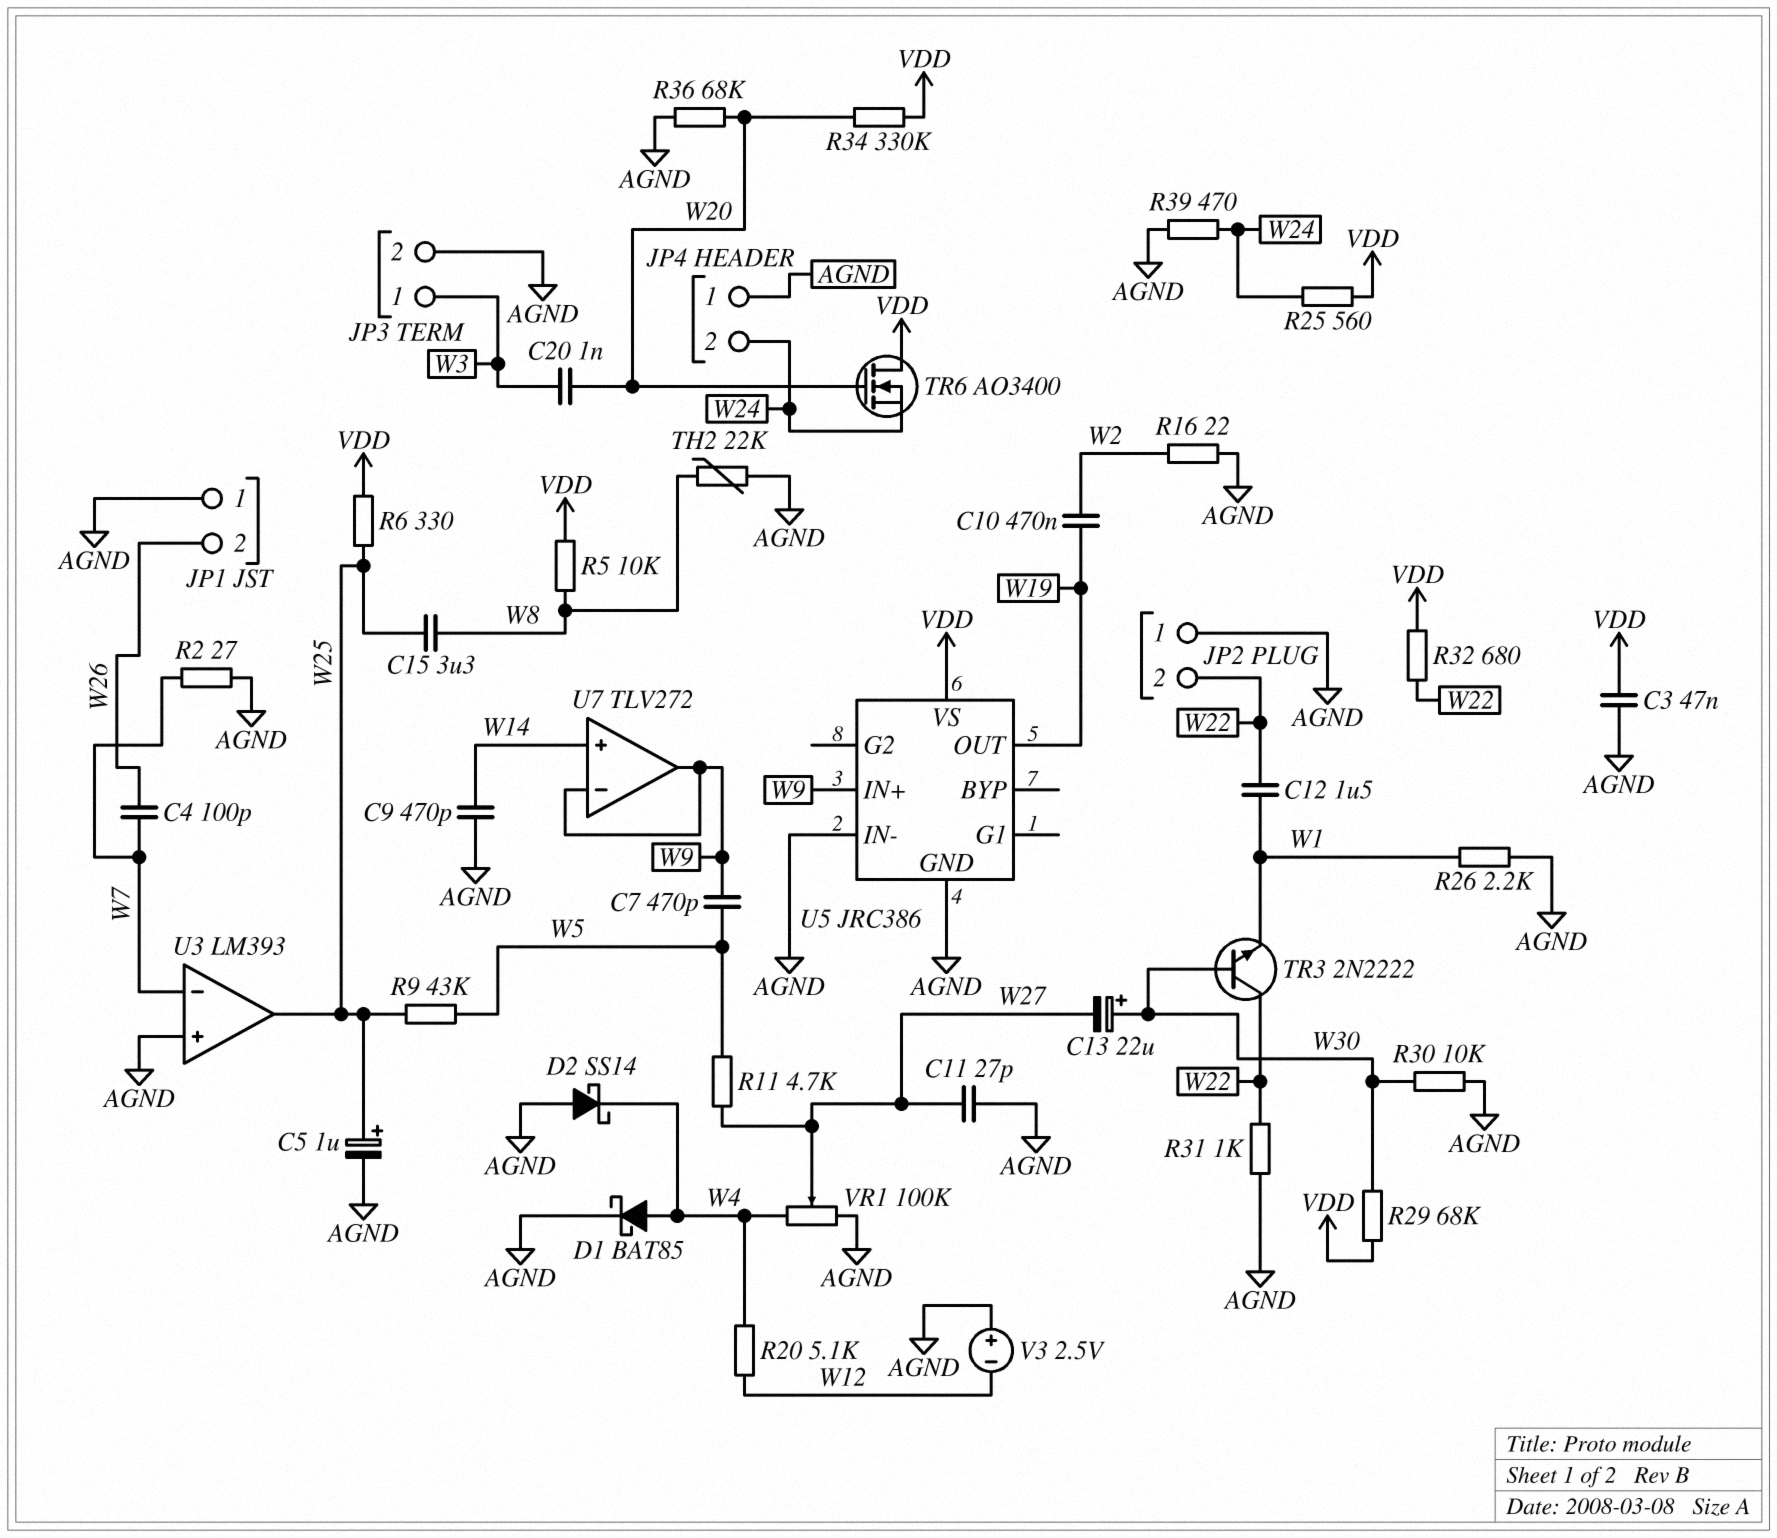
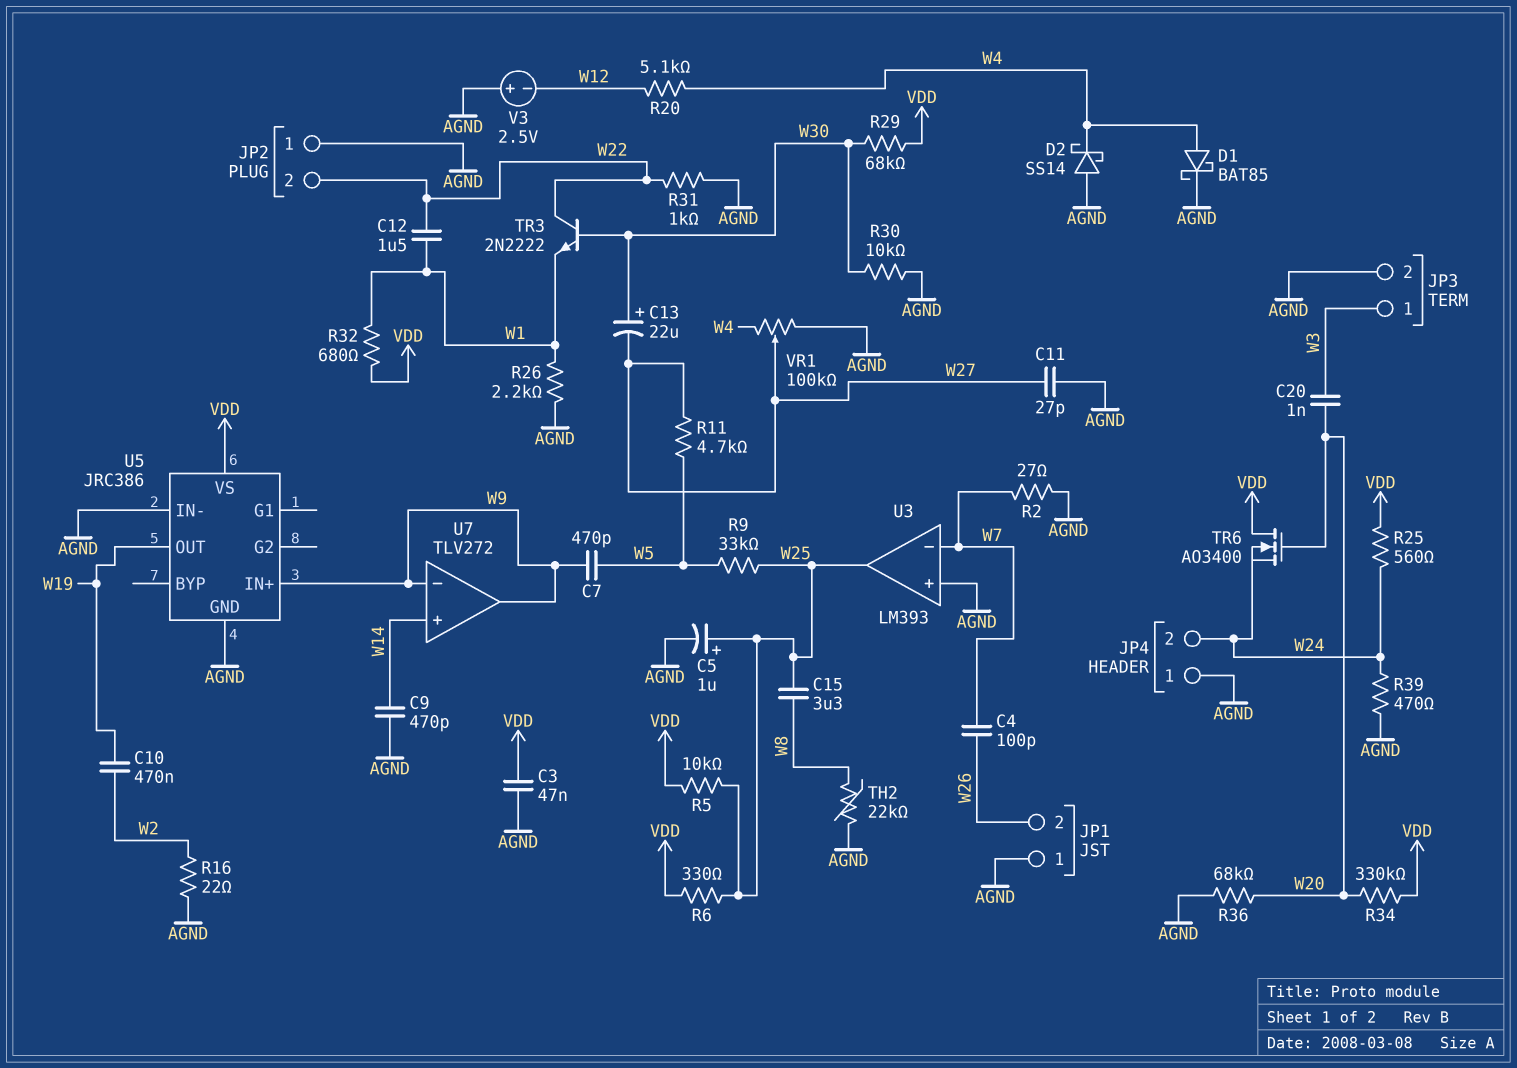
R5: 10k (VDD, W8) -> 10k (VDD, W25)
R9: 43k (W5, W25) -> 33k (W5, W25)
R32: 680 (VDD, W22) -> 680 (VDD, W1)

